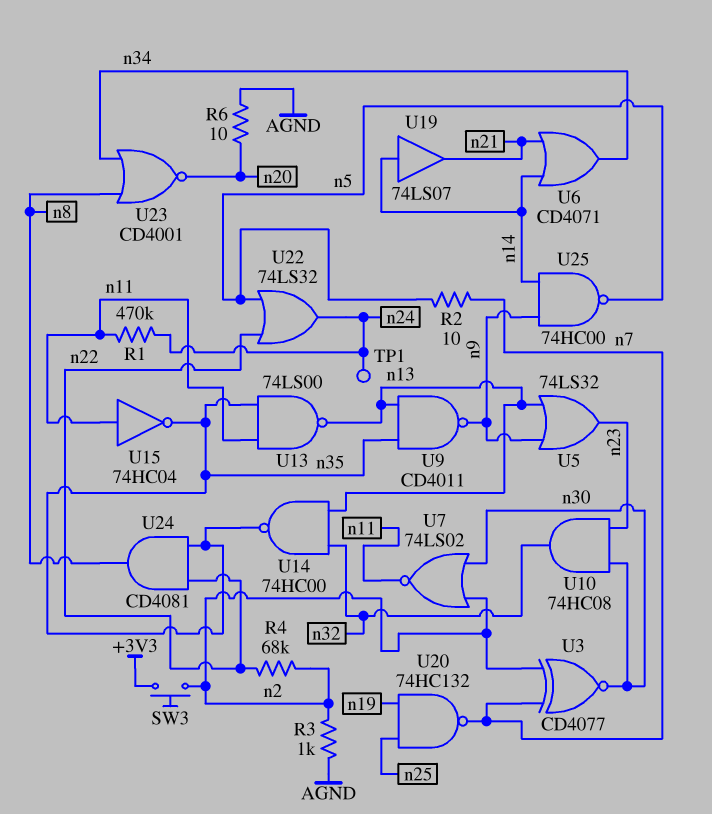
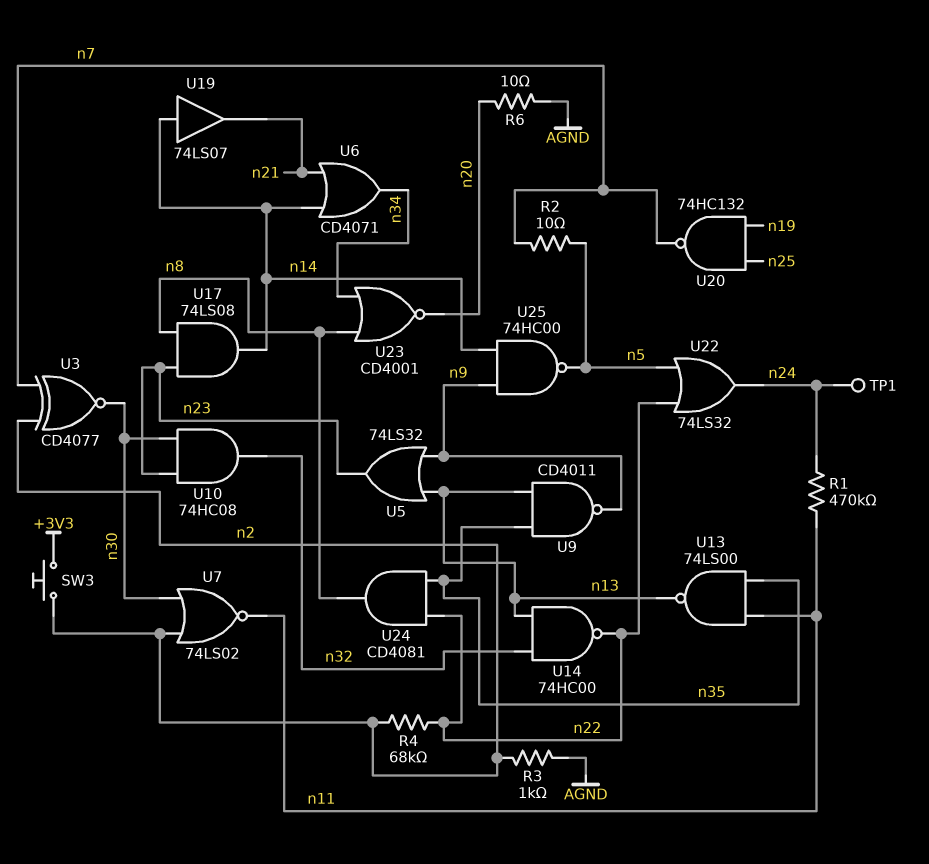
U14: NAND 74HC00 (in n13, in n32, out n35) -> NAND 74HC00 (in n13, in n32, out n22)
U15: NOT 74HC04 (in n11, out n35) -> none
U17: none -> AND 74LS08 (in n8, in n23, out n14)

